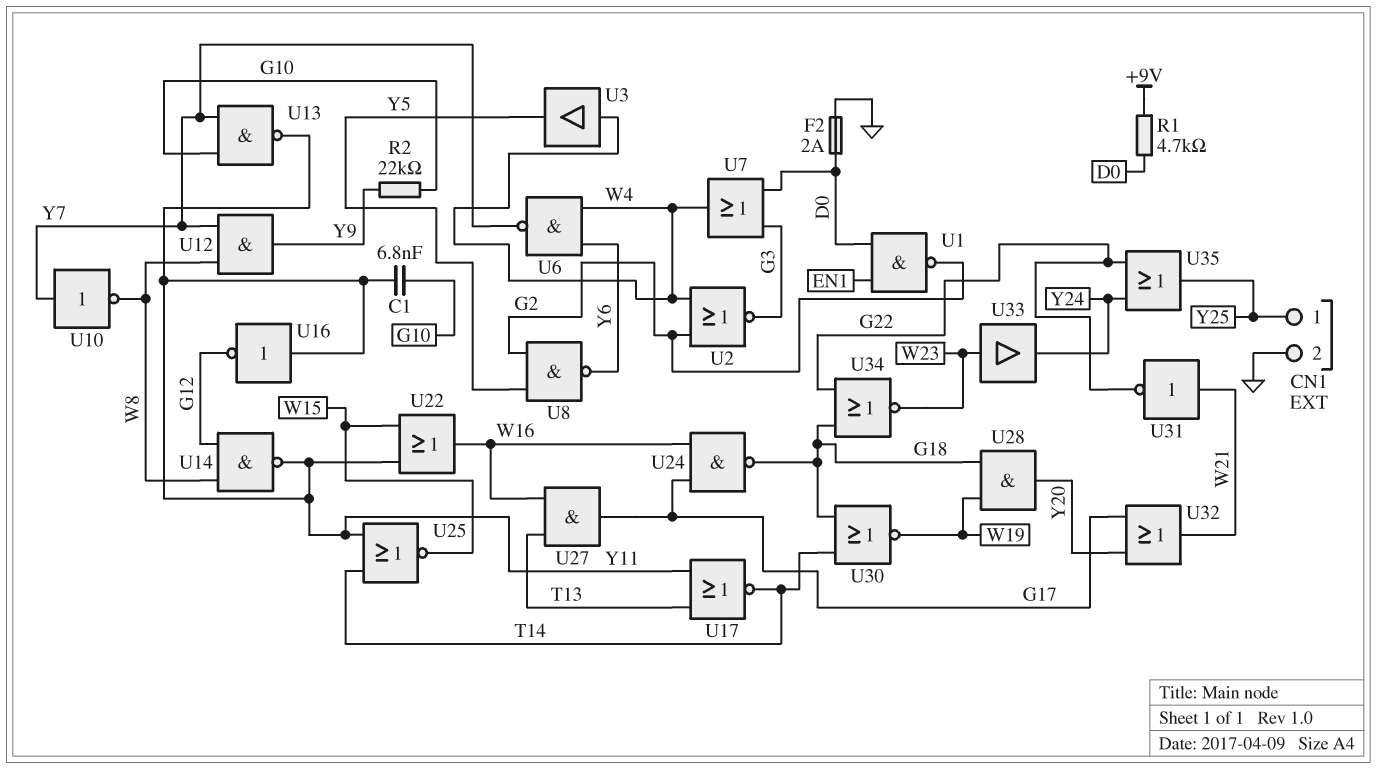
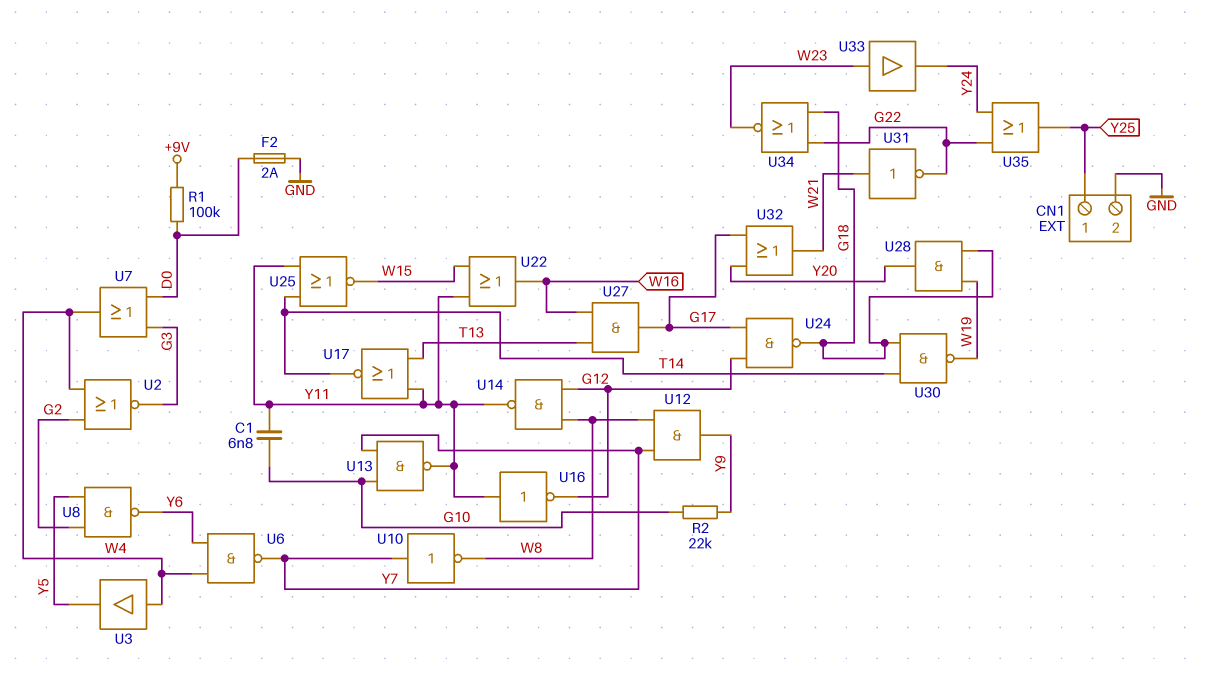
R1: 4.7k (+9V, D0) -> 100k (+9V, D0)
U1: NAND (in D0, in EN1, out G2) -> none
U24: NAND (in G17, in W16, out G18) -> NAND (in G12, in G17, out G18)
U30: NOR (in G18, in T14, out W19) -> NAND (in G18, in T14, out W19)

